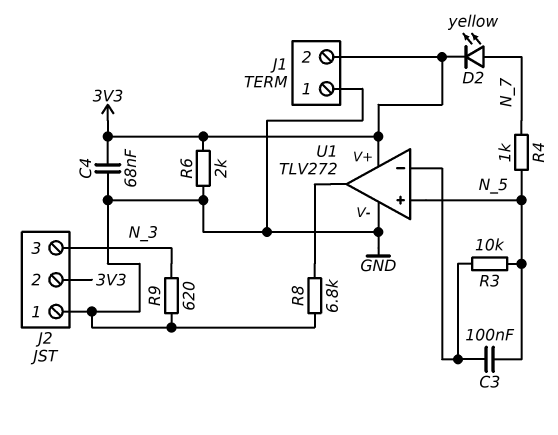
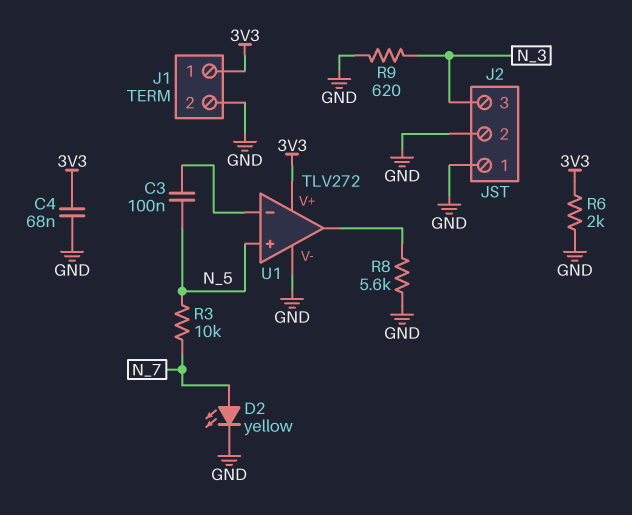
D2: LED yellow (A N_7, K 3V3) -> LED yellow (A N_7, K GND)
J1 pin 1: GND -> 3V3
J1 pin 2: 3V3 -> GND
J2 pin 2: 3V3 -> GND
R3: 10k (N_5, U1/in-) -> 10k (N_5, N_7)
R4: 1k (N_5, N_7) -> none
R8: 6.8k (GND, U1/out) -> 5.6k (GND, U1/out)

